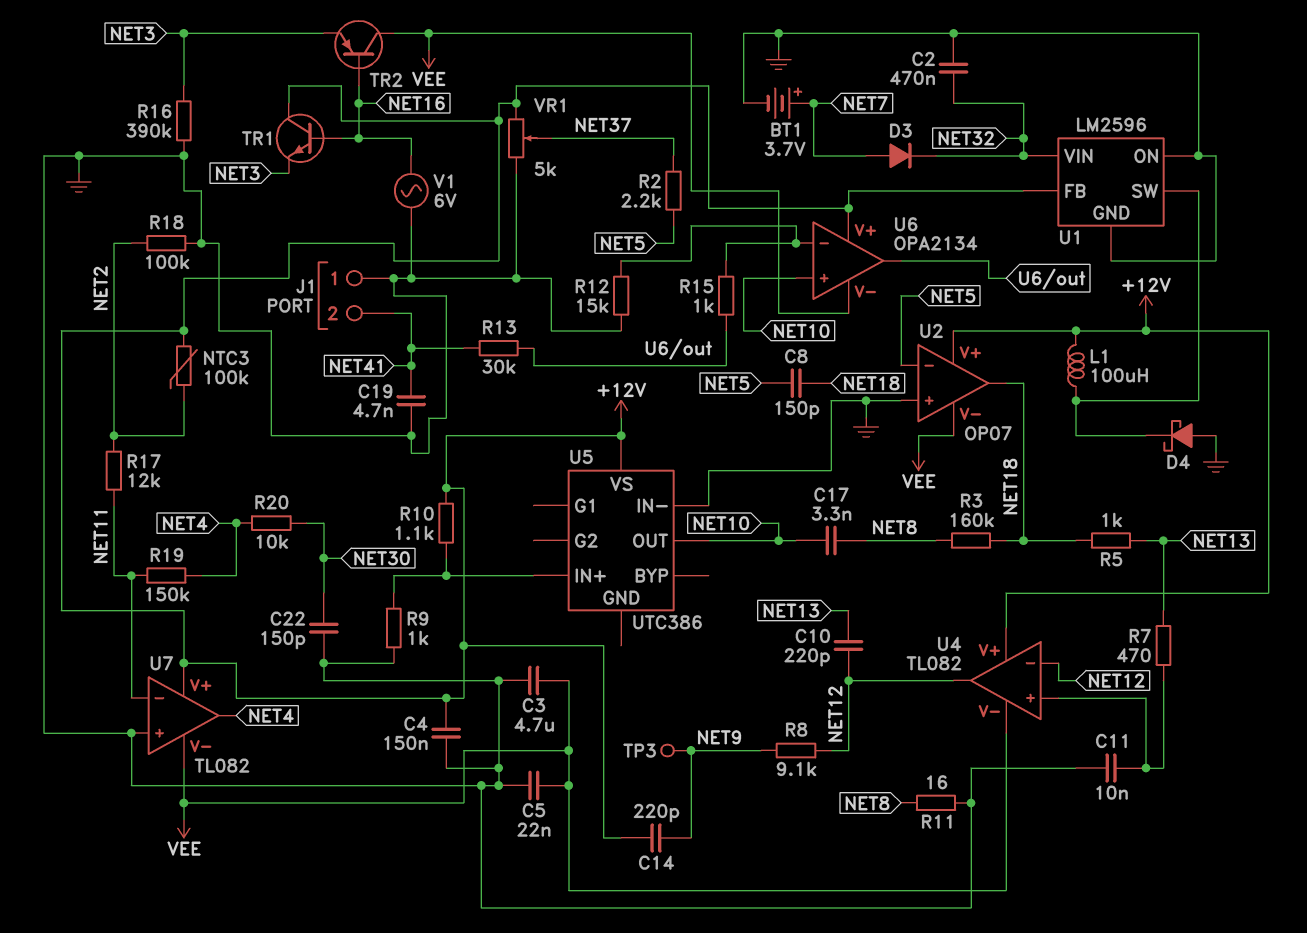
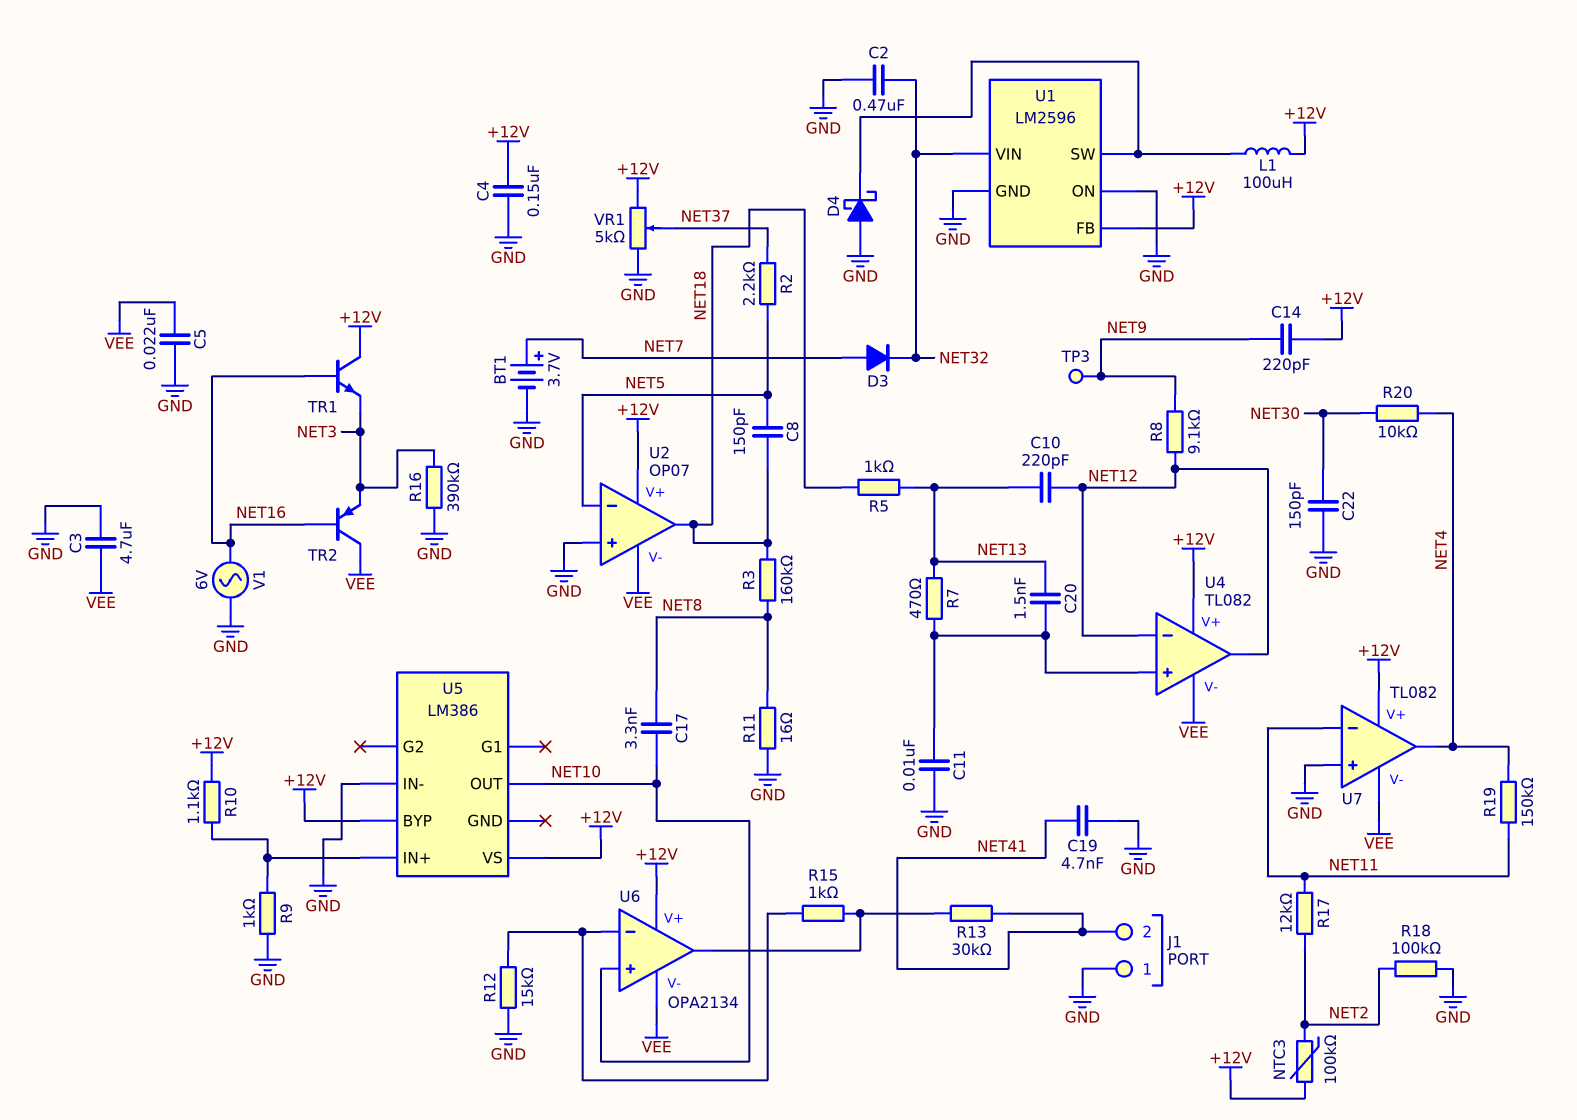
C20: none -> 1.5nF (NET13, U4/in+)
U5: UTC386 -> LM386
U5 pin BYP: none -> +12V

